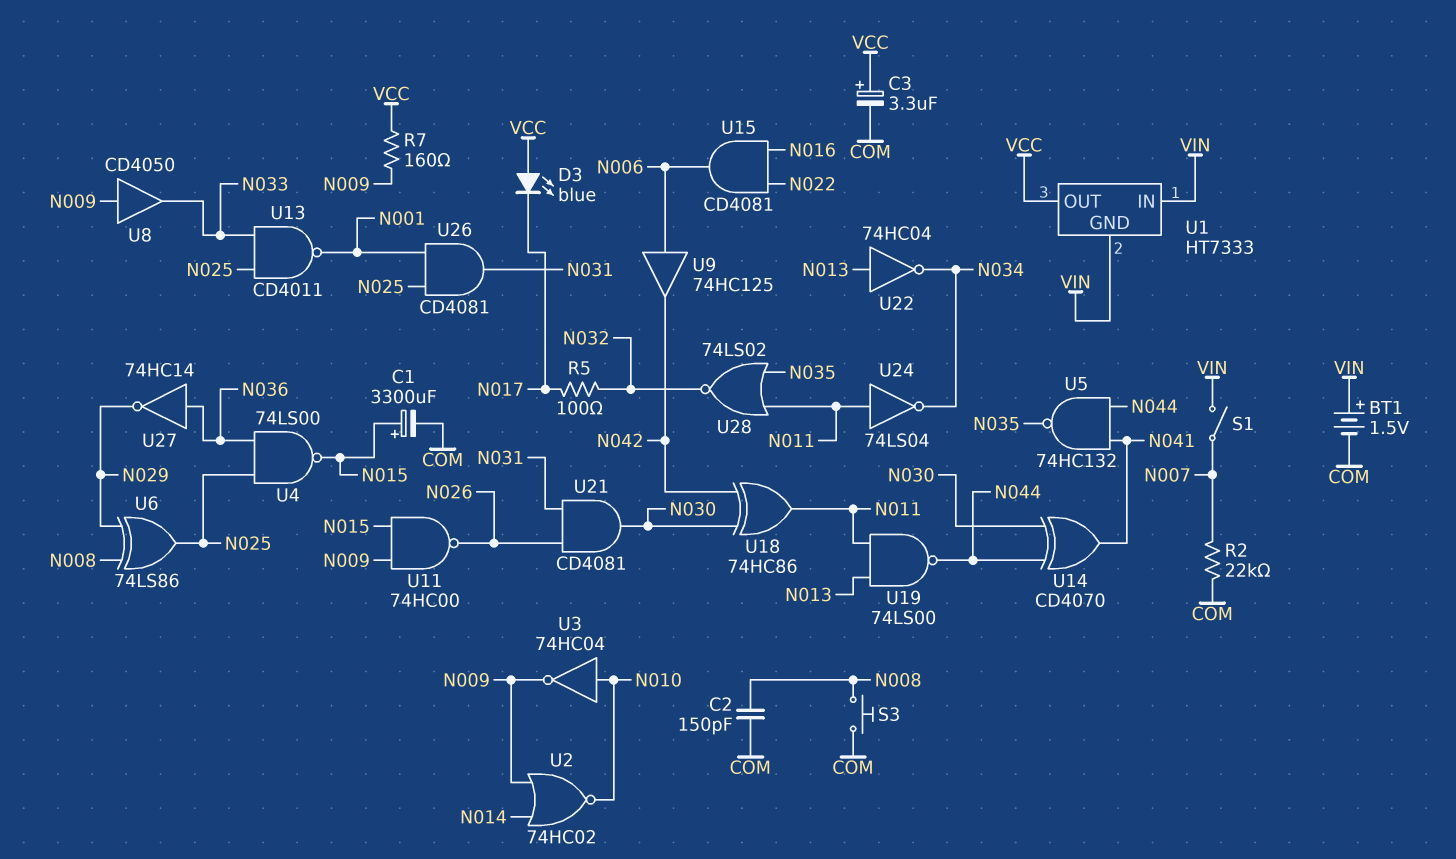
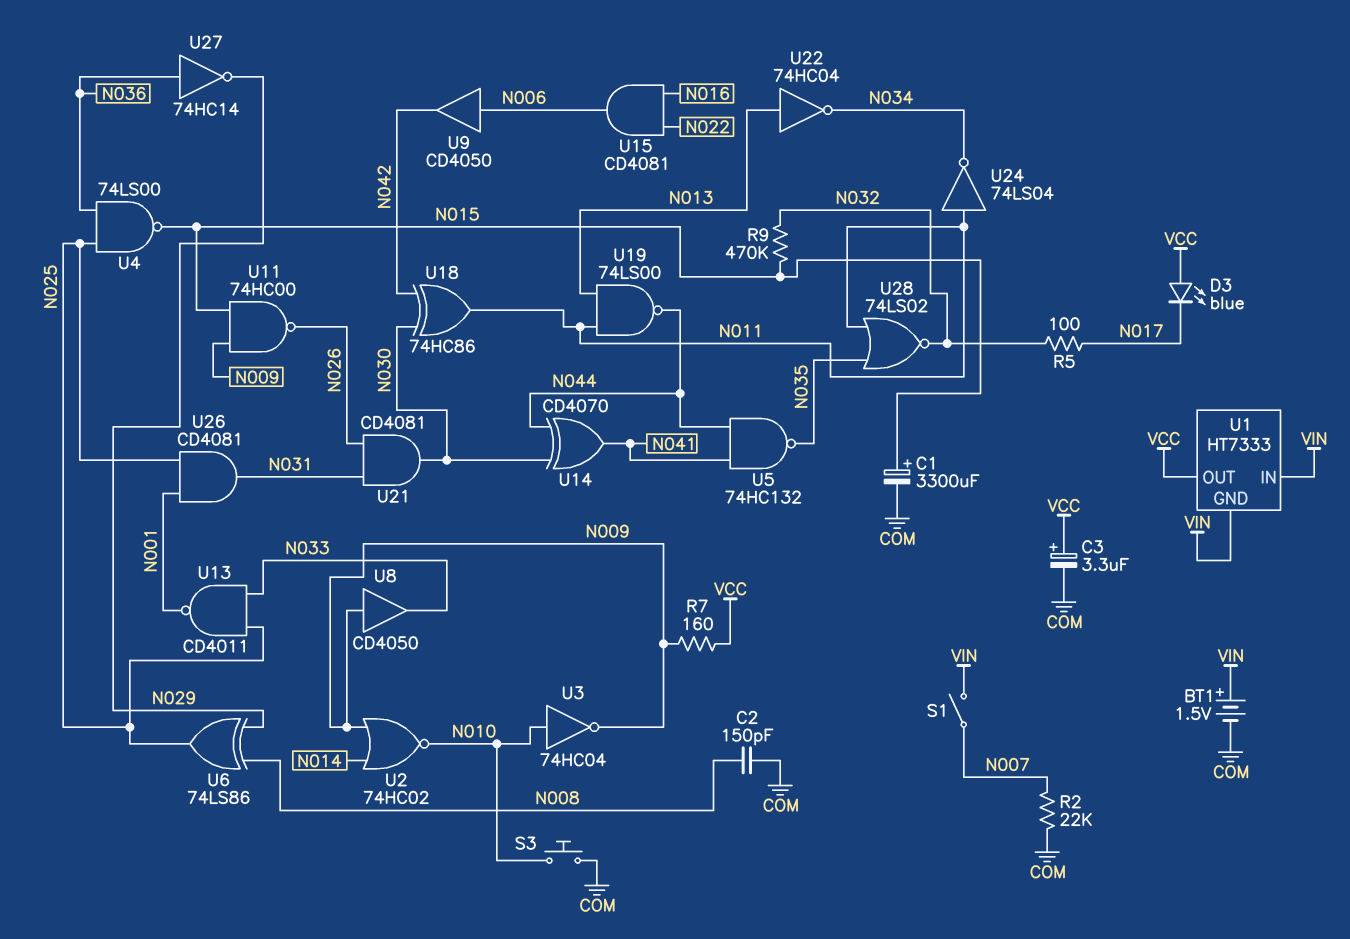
R9: none -> 470k (N015, N032)
S3: button (COM, N008) -> button (COM, N010)
U9: buffer 74HC125 (in N006, out N042) -> buffer CD4050 (in N006, out N042)

